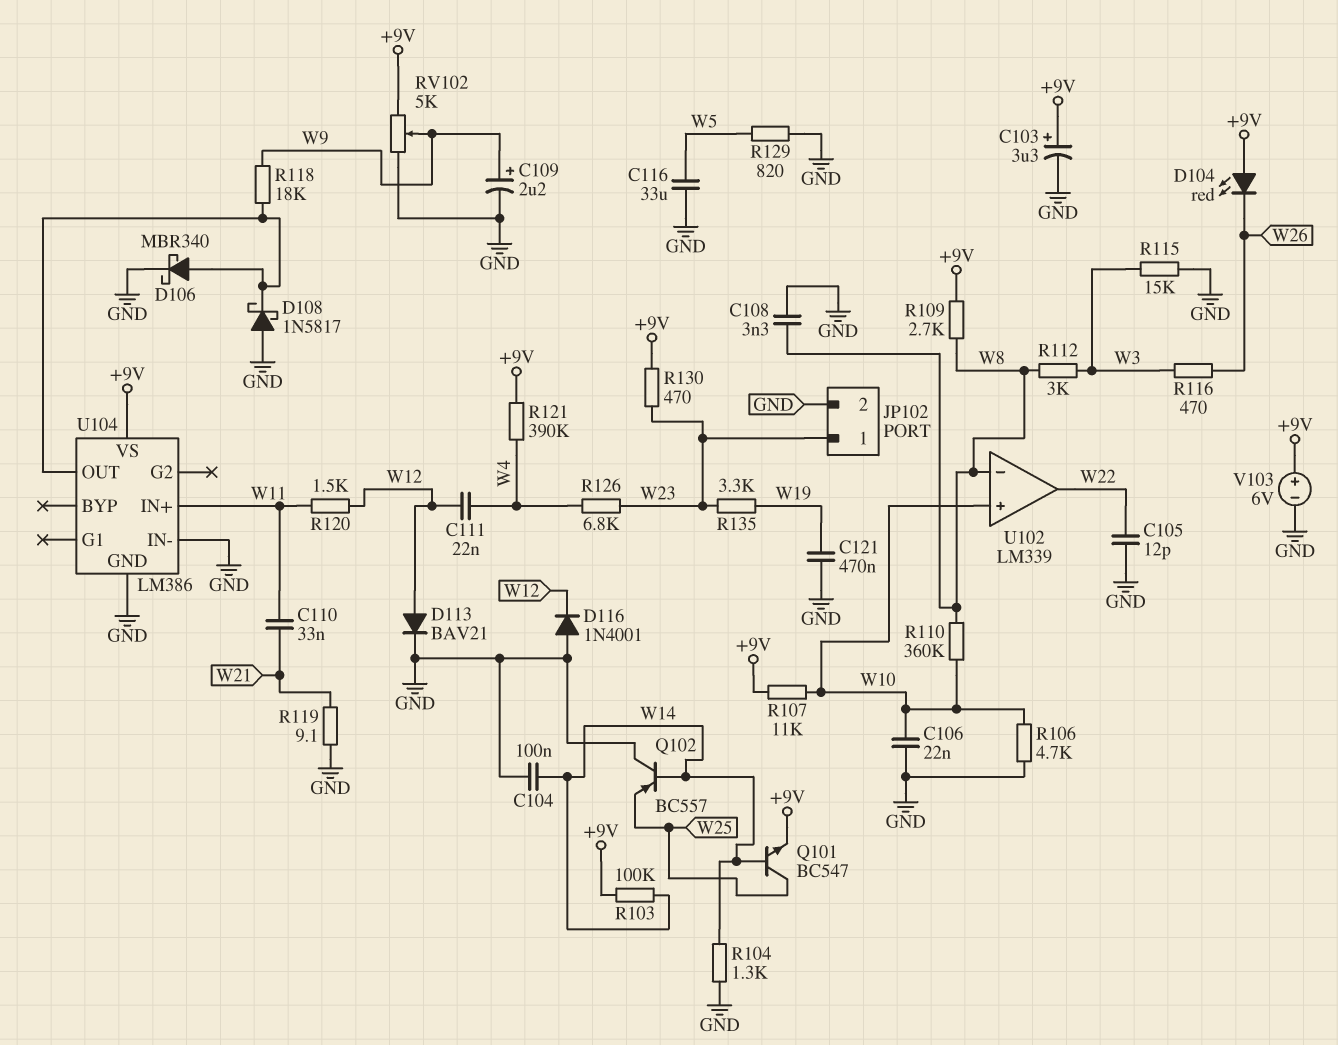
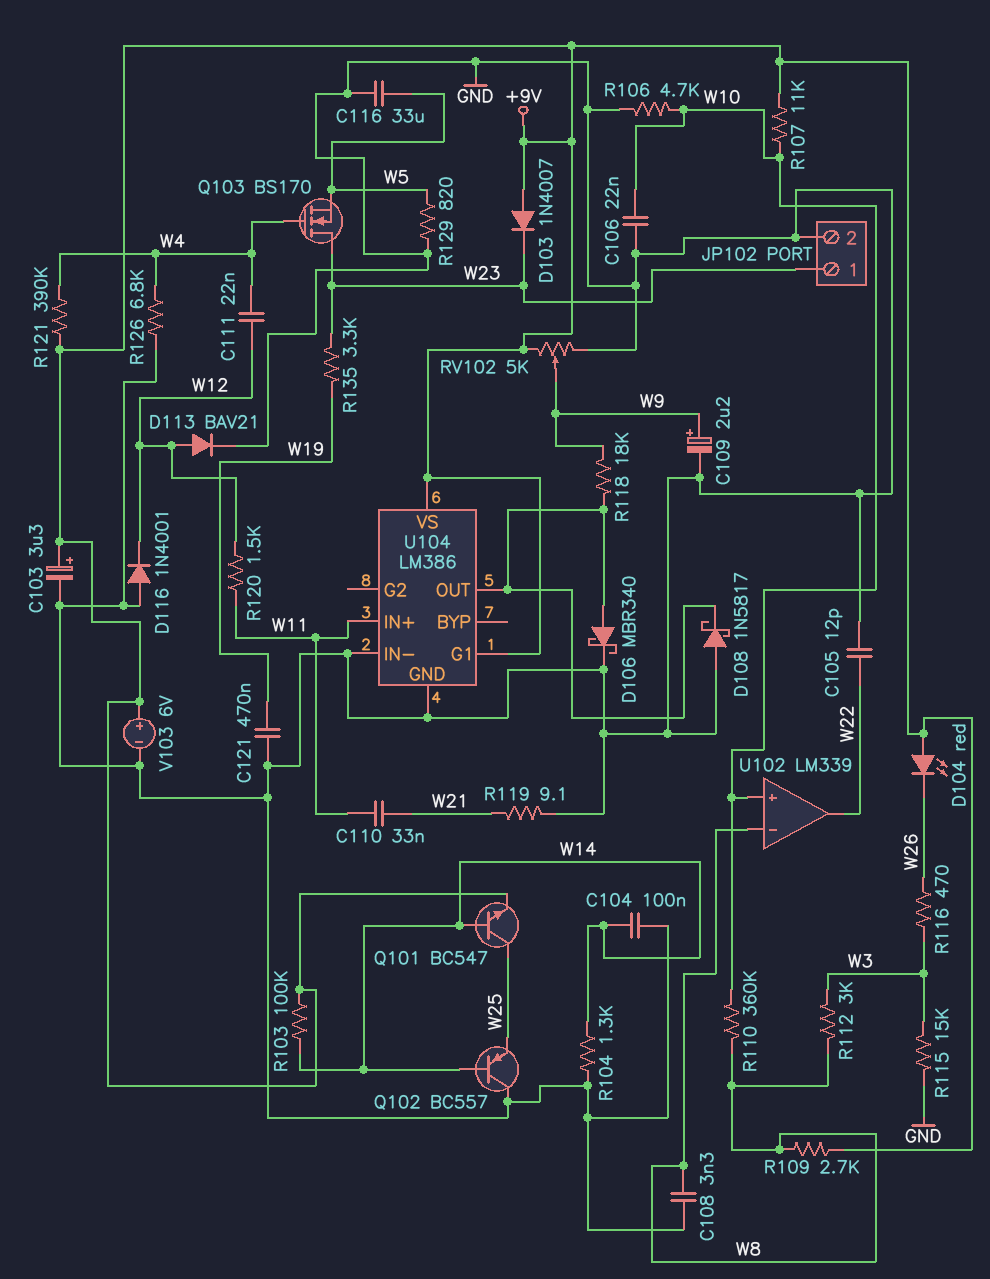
D103: none -> diode 1N4007 (A +9V, K W23)
Q103: none -> NMOS BS170 (G W4, D W23, S W5)
R126: 6.8k (W4, W23) -> 6.8k (GND, W4)
R130: 470 (+9V, W23) -> none
U104 pin G1: none -> +9V

